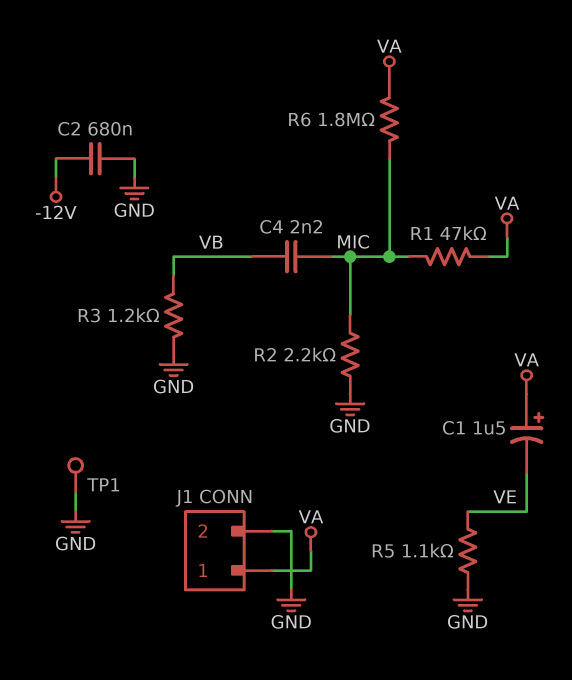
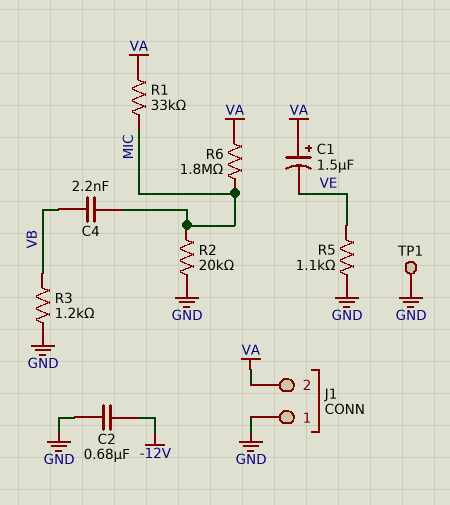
J1 pin 1: VA -> GND
J1 pin 2: GND -> VA
R1: 47k (MIC, VA) -> 33k (MIC, VA)
R2: 2.2k (GND, MIC) -> 20k (GND, MIC)

